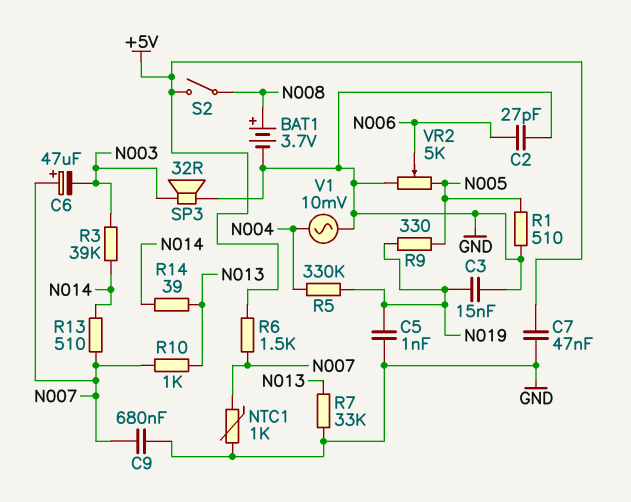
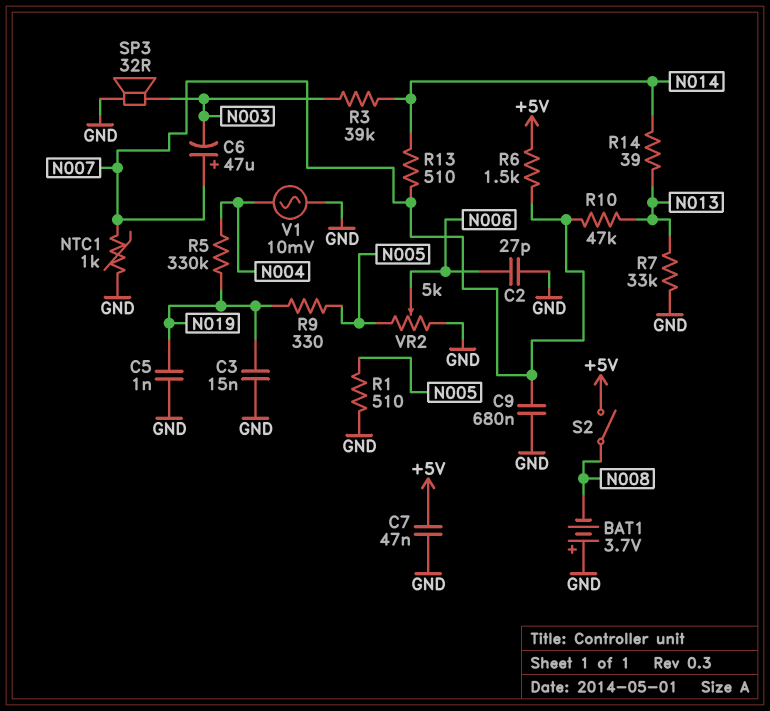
BAT1: 3.7V (plus N008, minus GND) -> 3.7V (plus GND, minus N008)
R10: 1k (N007, N013) -> 47k (N007, N013)

